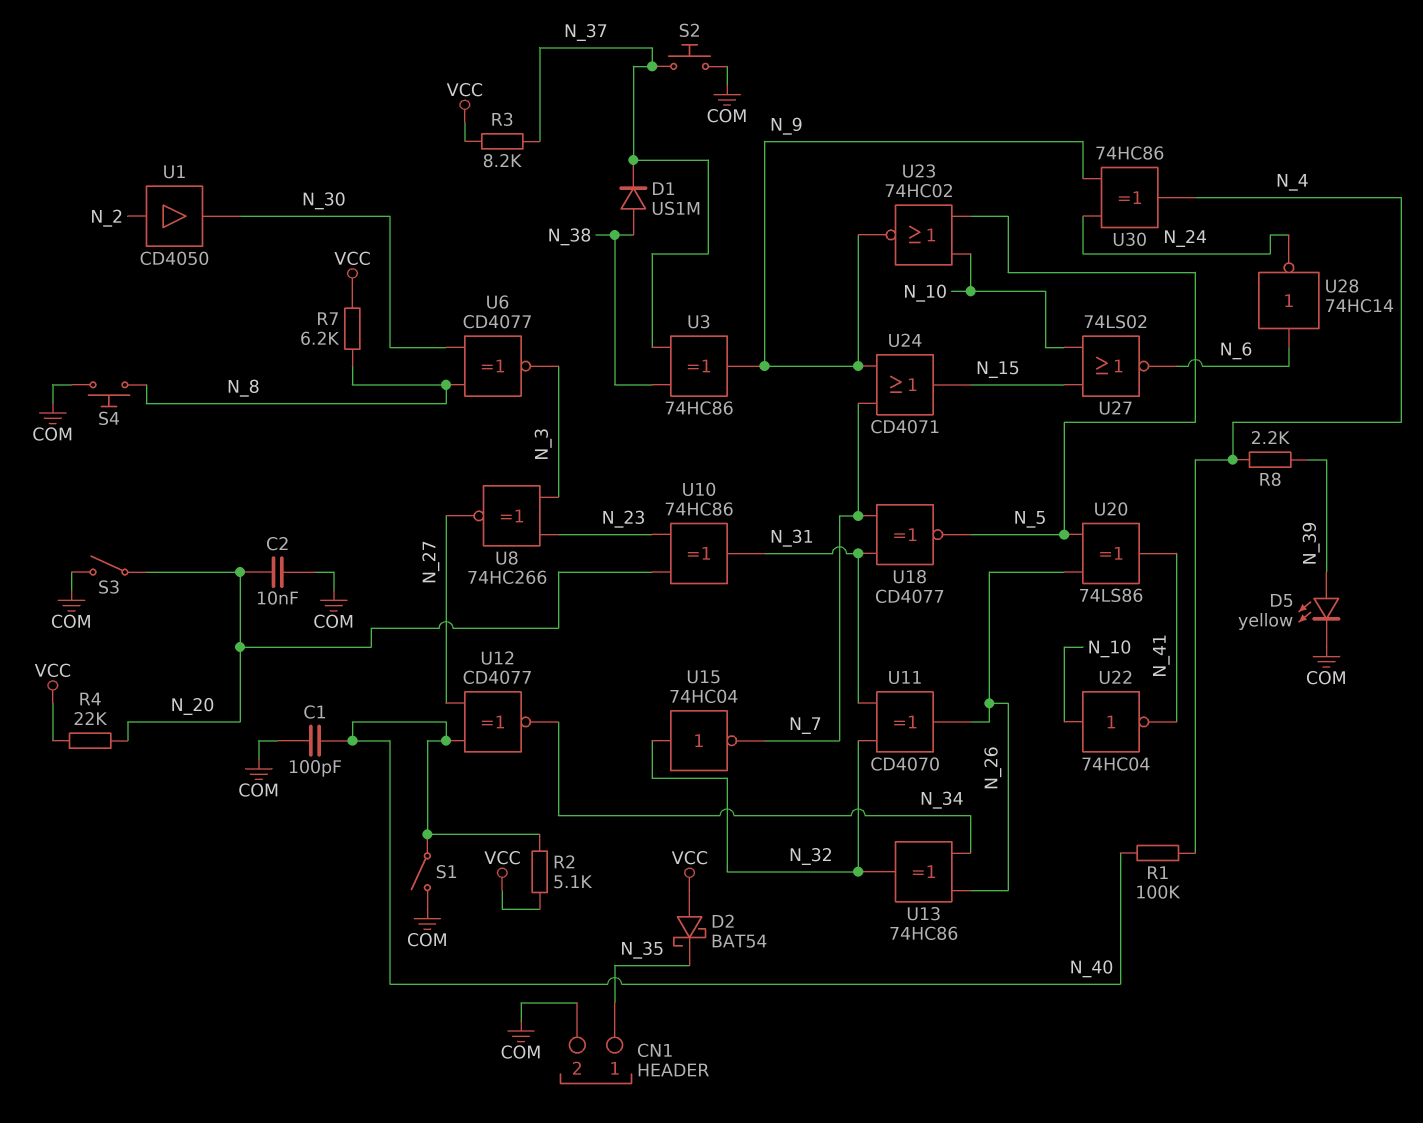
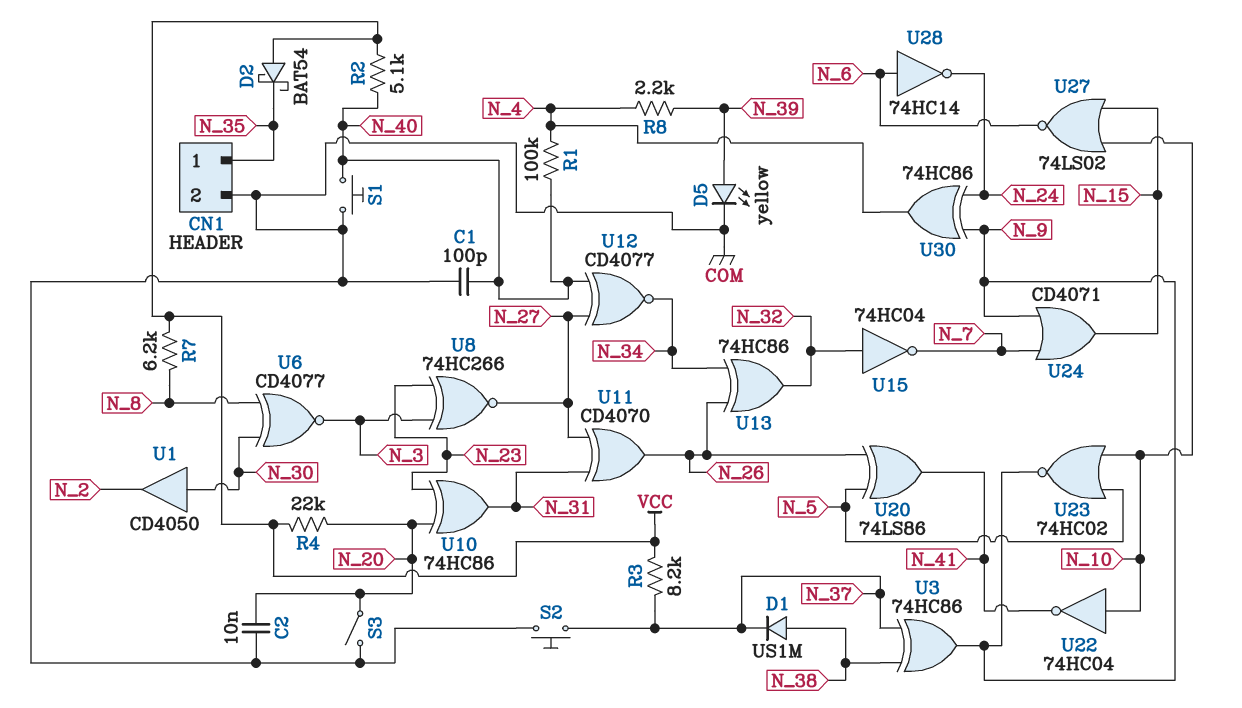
S1: switch (COM, N_40) -> button (COM, N_40)
S4: button (COM, N_8) -> none
U1: buffer CD4050 (in N_2, out N_30) -> buffer CD4050 (in N_30, out N_2)
U11: XOR CD4070 (in N_31, in N_32, out N_26) -> XOR CD4070 (in N_27, in N_31, out N_26)
U18: XNOR CD4077 (in N_7, in N_31, out N_5) -> none

